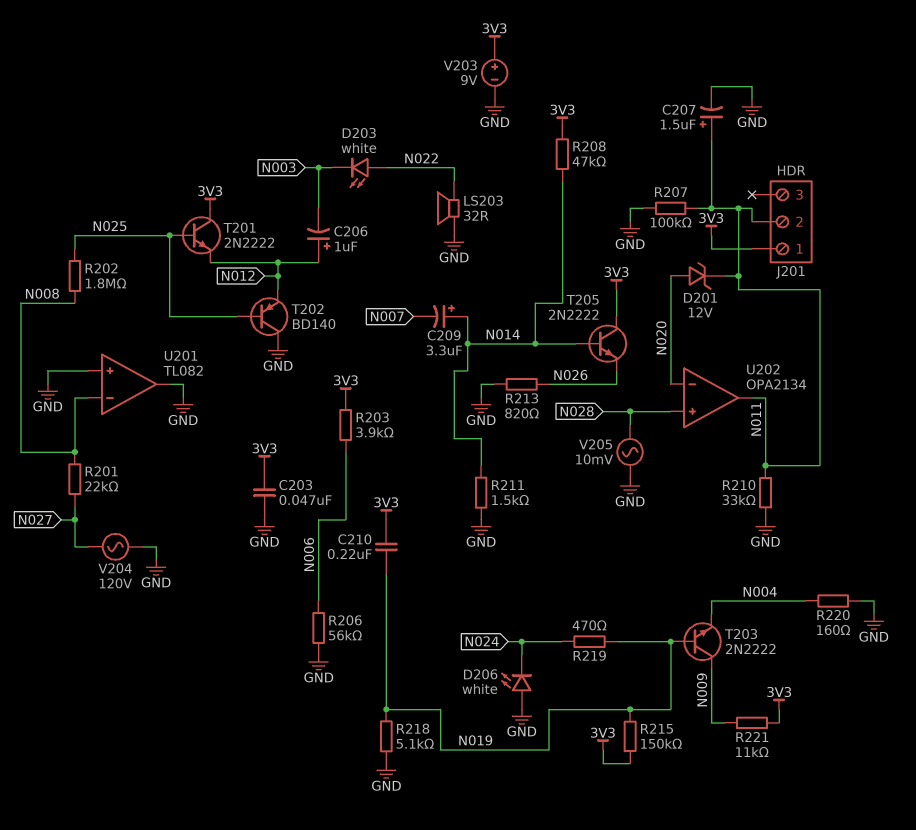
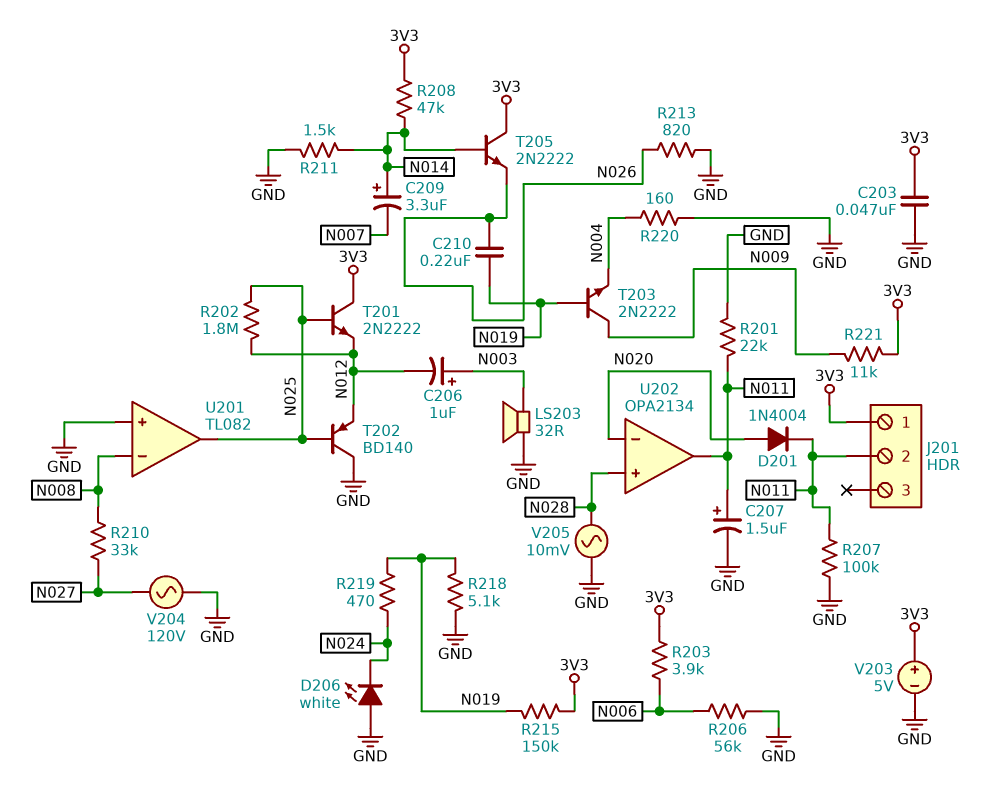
C206: 1uF (plus N012, minus N003) -> 1uF (plus N003, minus N012)
C210: 220nF (3V3, N019) -> 220nF (N019, N026)
D201: zener 12V (A N020, K N011) -> diode 1N4004 (A N020, K N011)
D203: LED white (A N022, K N003) -> none
LS203: speaker 32R (GND, N022) -> speaker 32R (GND, N003)
R201: 22k (N008, N027) -> 22k (GND, N011)
R202: 1.8M (N008, N025) -> 1.8M (N012, N025)
R210: 33k (GND, N011) -> 33k (N008, N027)
U201 pin out: GND -> N025
V203: 9V (plus 3V3, minus GND) -> 5V (plus 3V3, minus GND)

